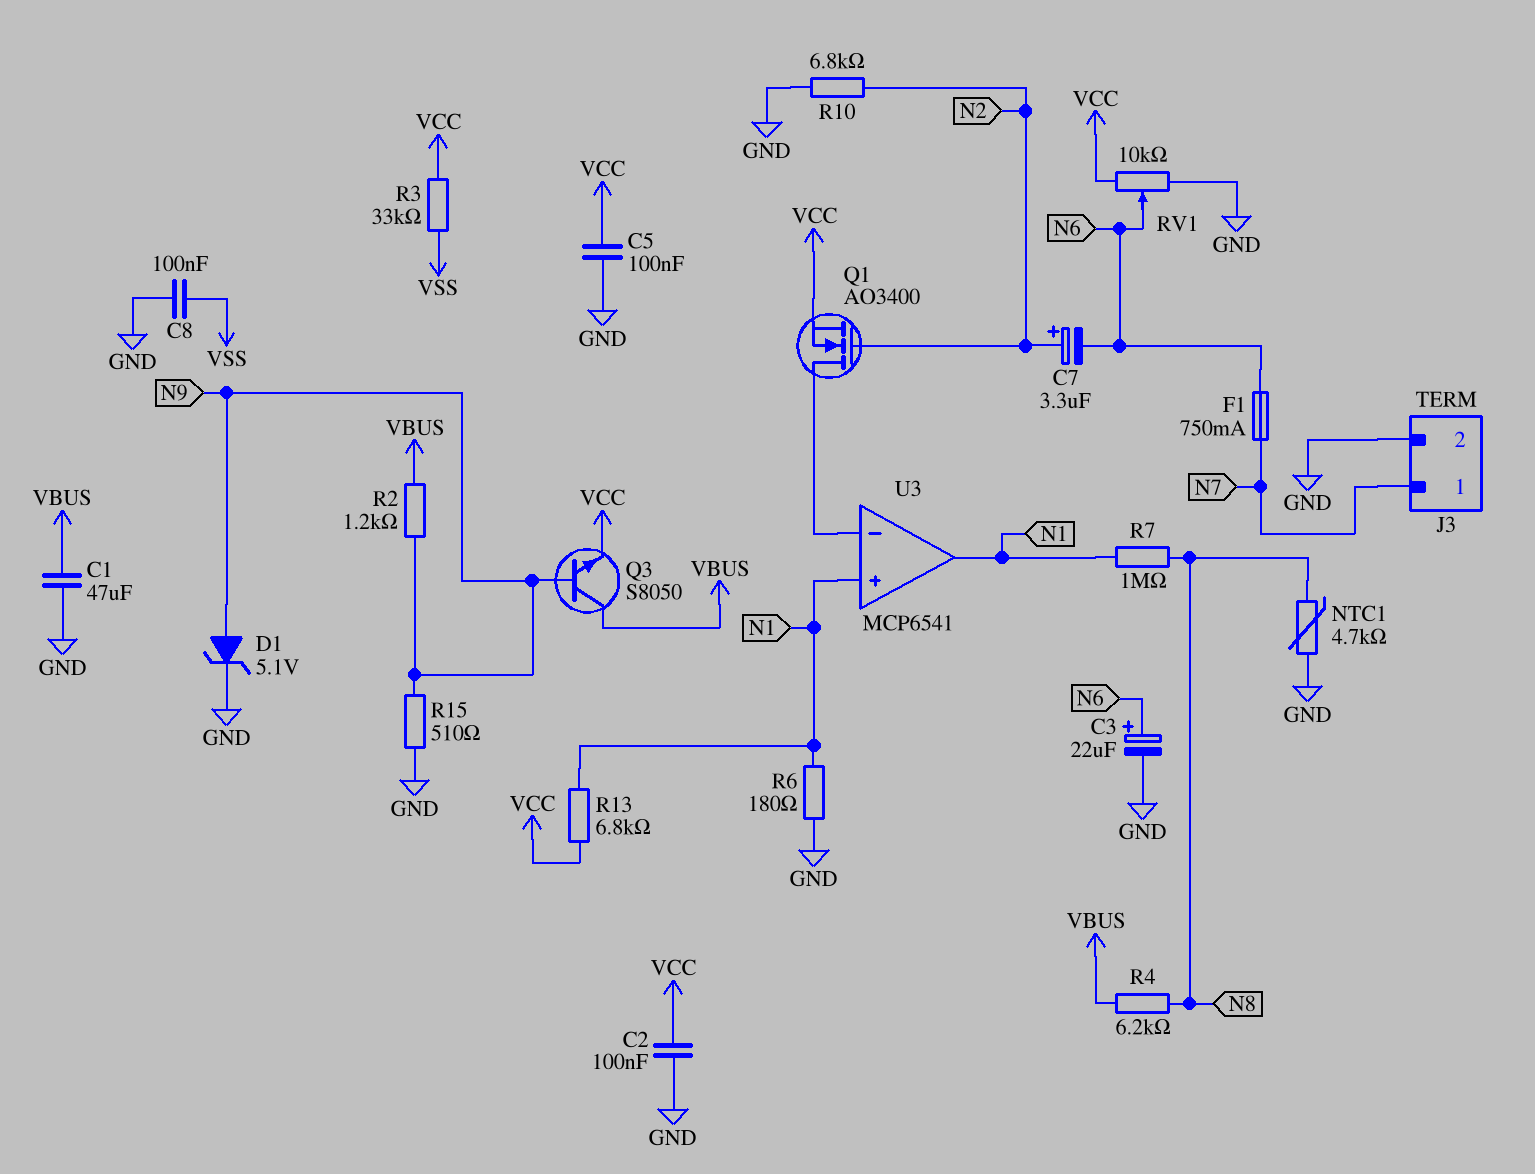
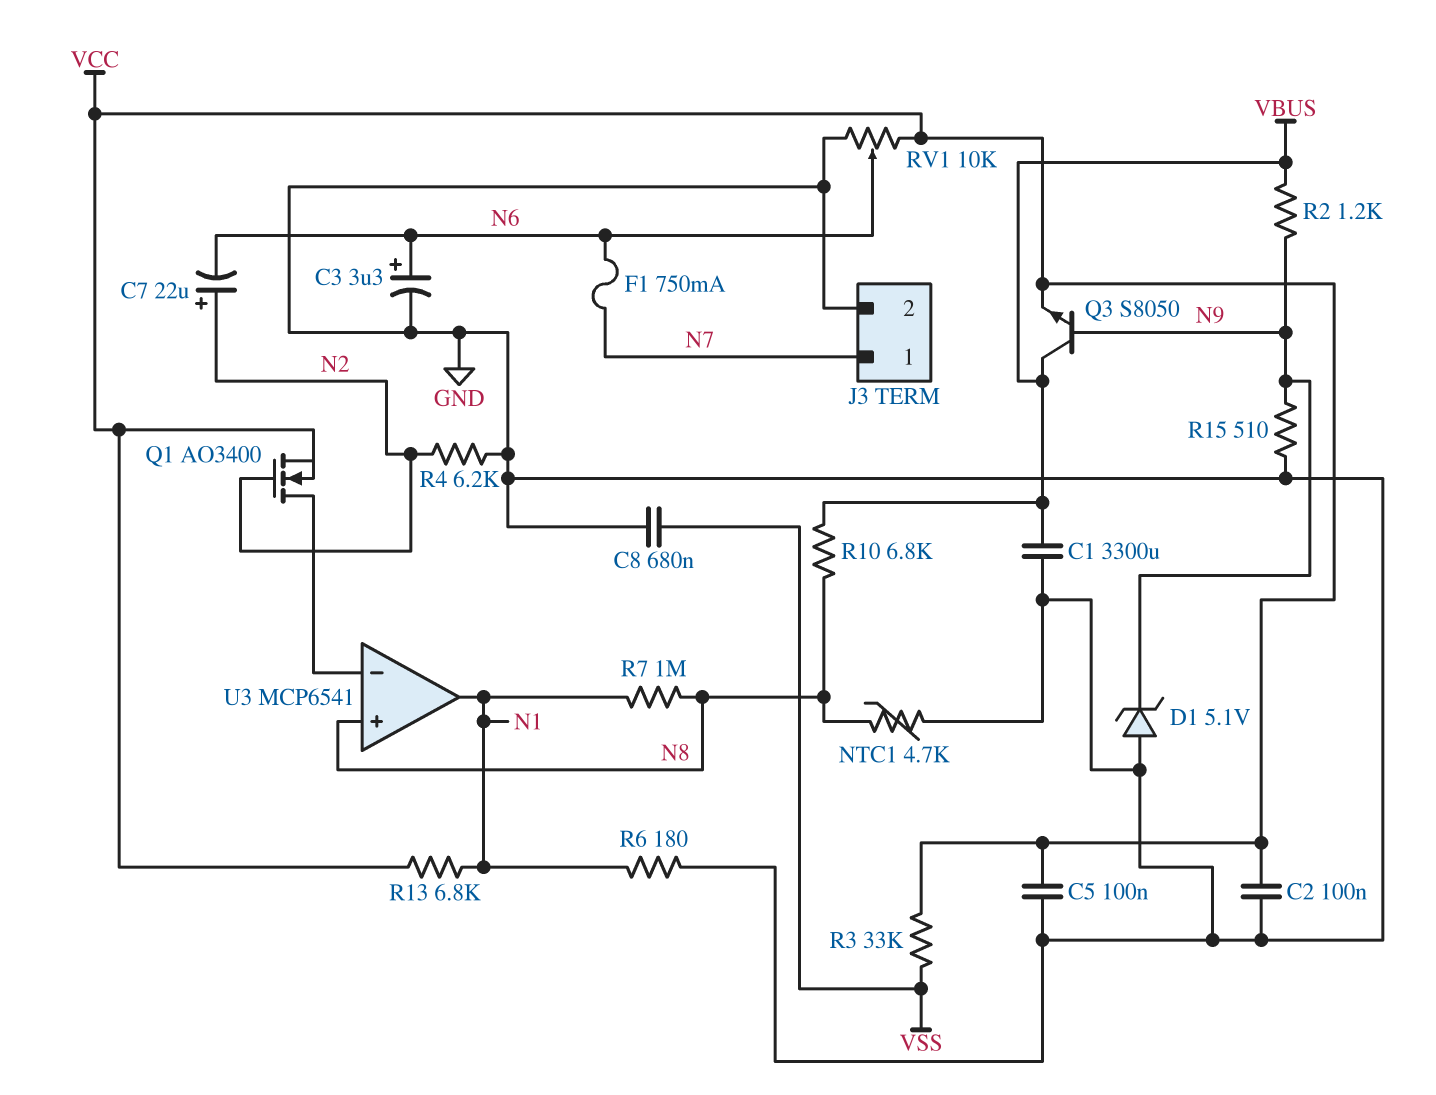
C1: 47uF (GND, VBUS) -> 3300uF (GND, VBUS)
C3: 22uF (plus N6, minus GND) -> 3.3uF (plus N6, minus GND)
C7: 3.3uF (plus N2, minus N6) -> 22uF (plus N2, minus N6)
C8: 100nF (GND, VSS) -> 680nF (GND, VSS)
D1: zener 5.1V (A N9, K GND) -> zener 5.1V (A GND, K N9)
R4: 6.2k (N8, VBUS) -> 6.2k (GND, N2)
R10: 6.8k (GND, N2) -> 6.8k (N8, VBUS)
U3 pin in+: N1 -> N8

